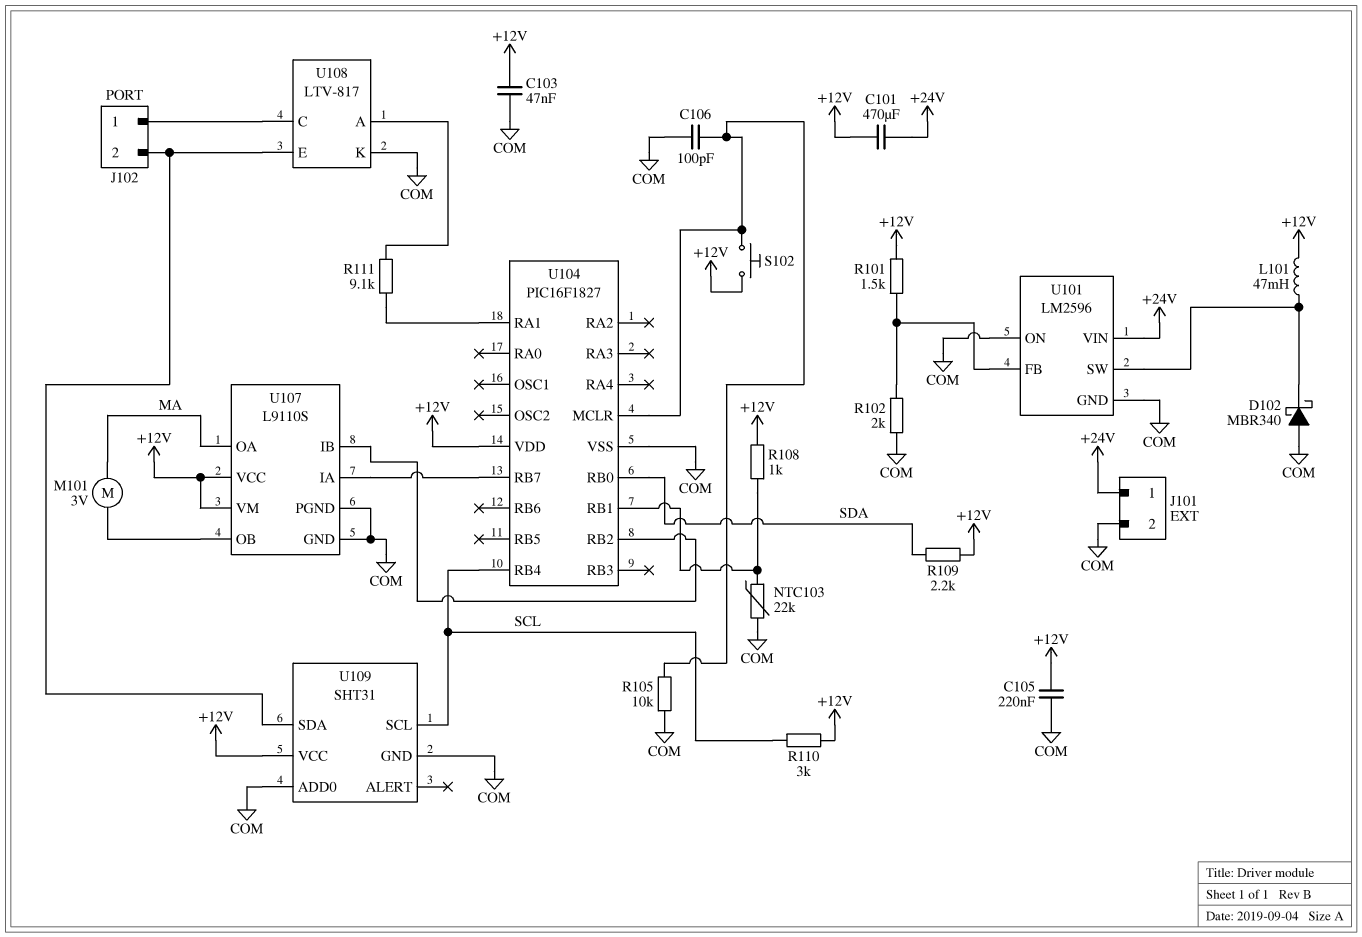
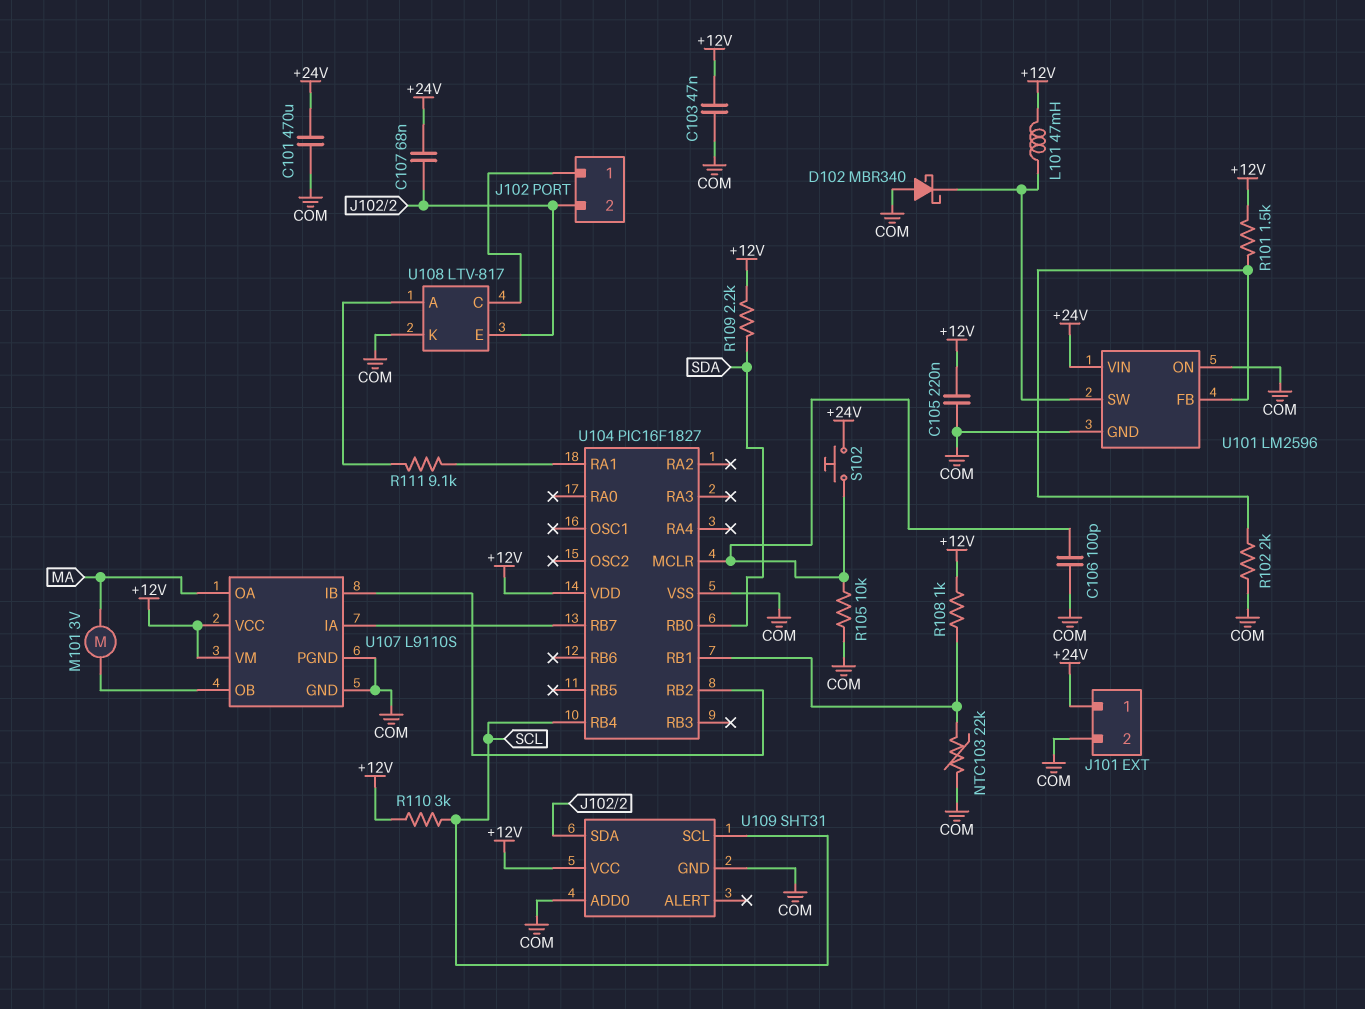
C101: 470uF (+12V, +24V) -> 470uF (+24V, COM)
C107: none -> 68nF (+24V, J102/2)
S102: button (+12V, U104/MCLR) -> button (+24V, U104/MCLR)

